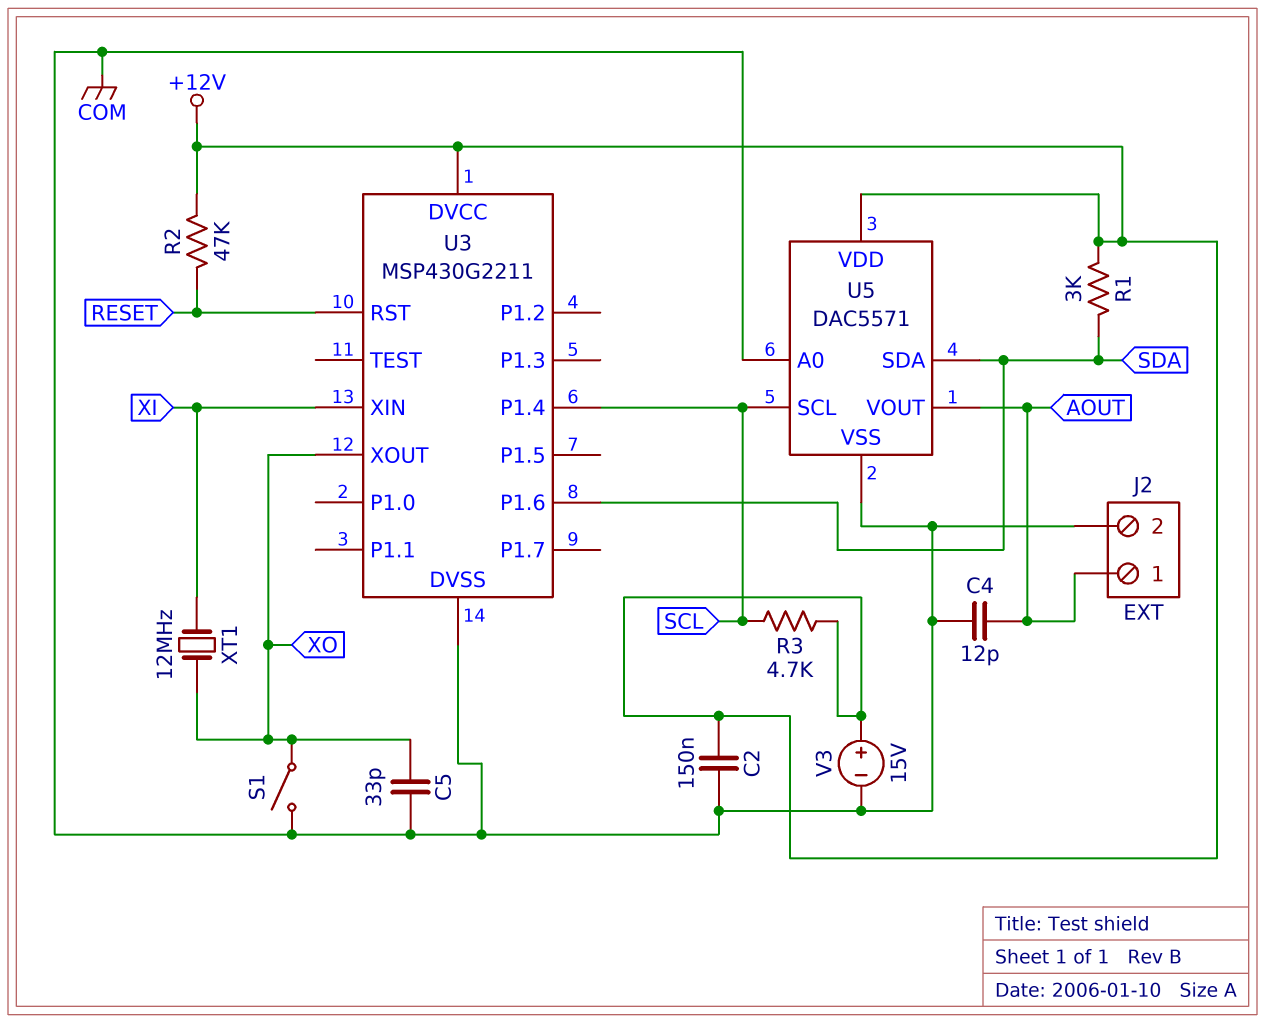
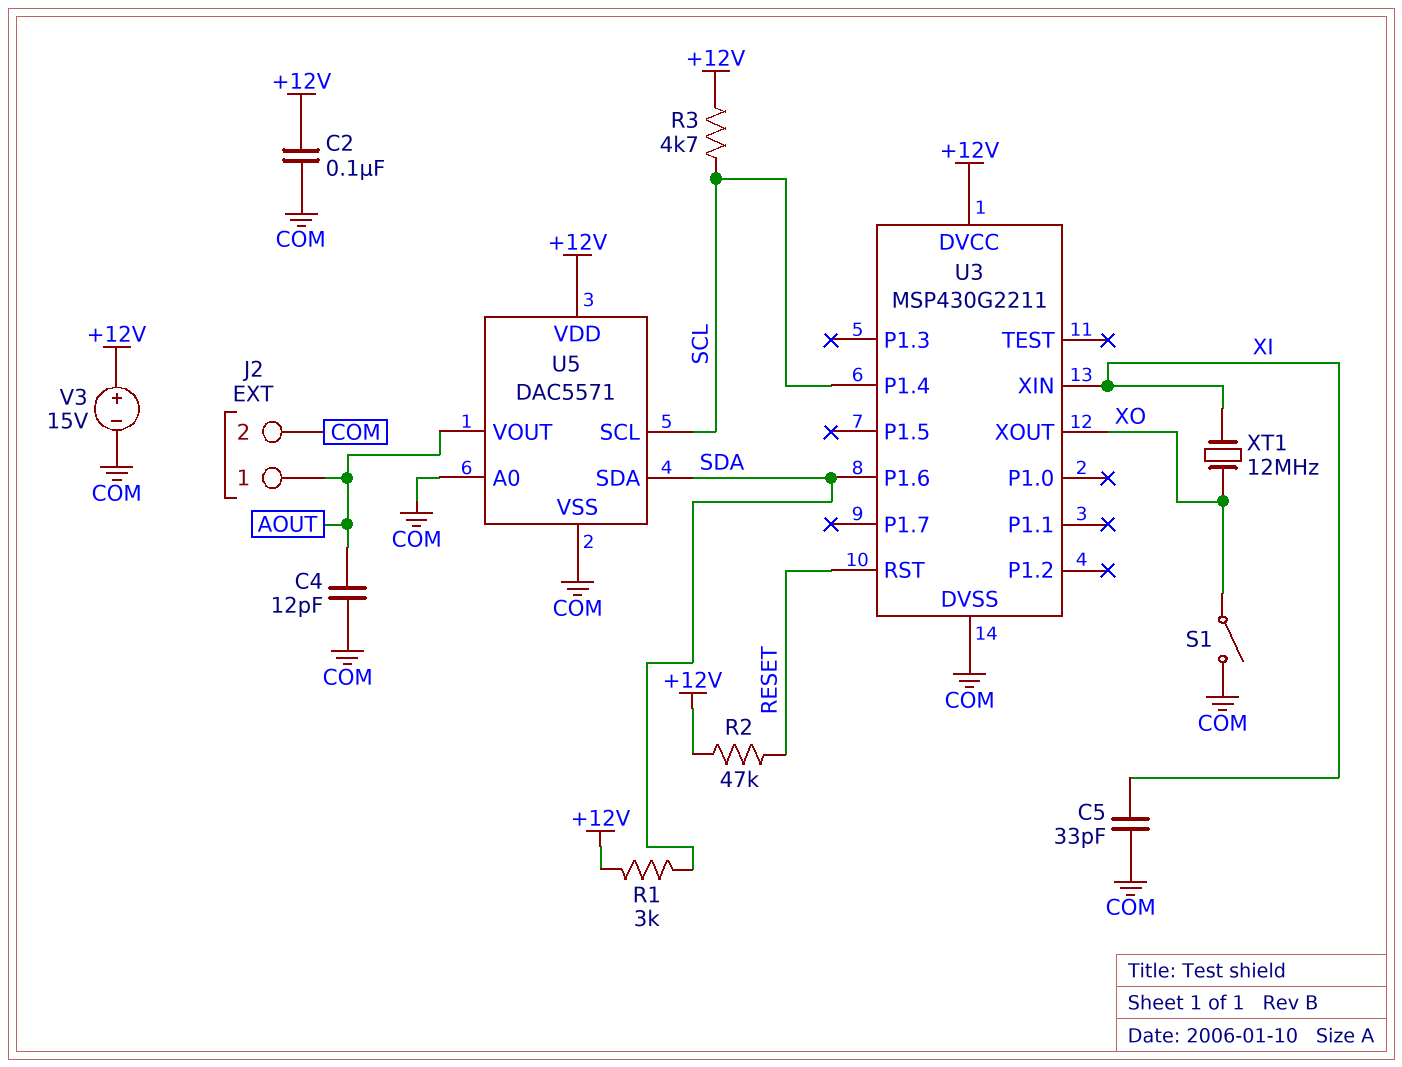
C2: 150nF (+12V, COM) -> 100nF (+12V, COM)
C5: 33pF (COM, XO) -> 33pF (COM, XI)

